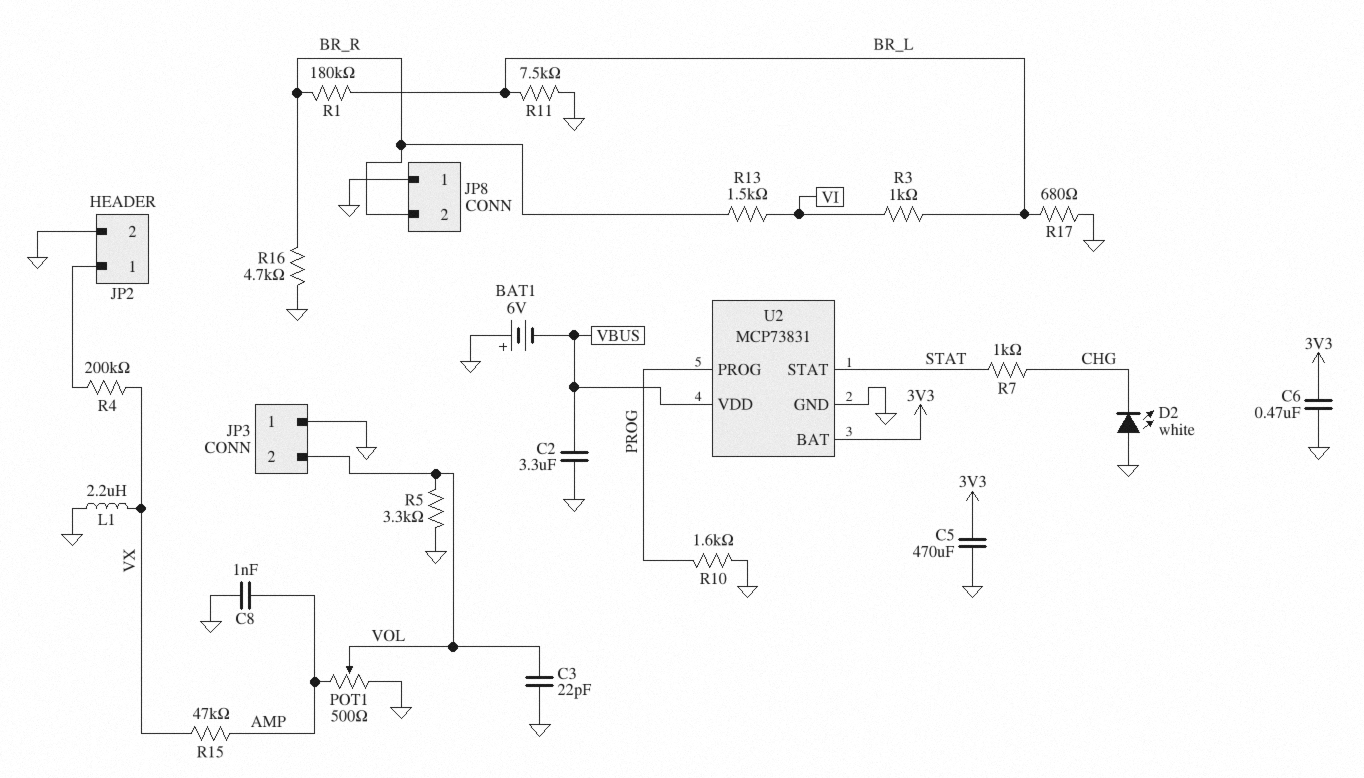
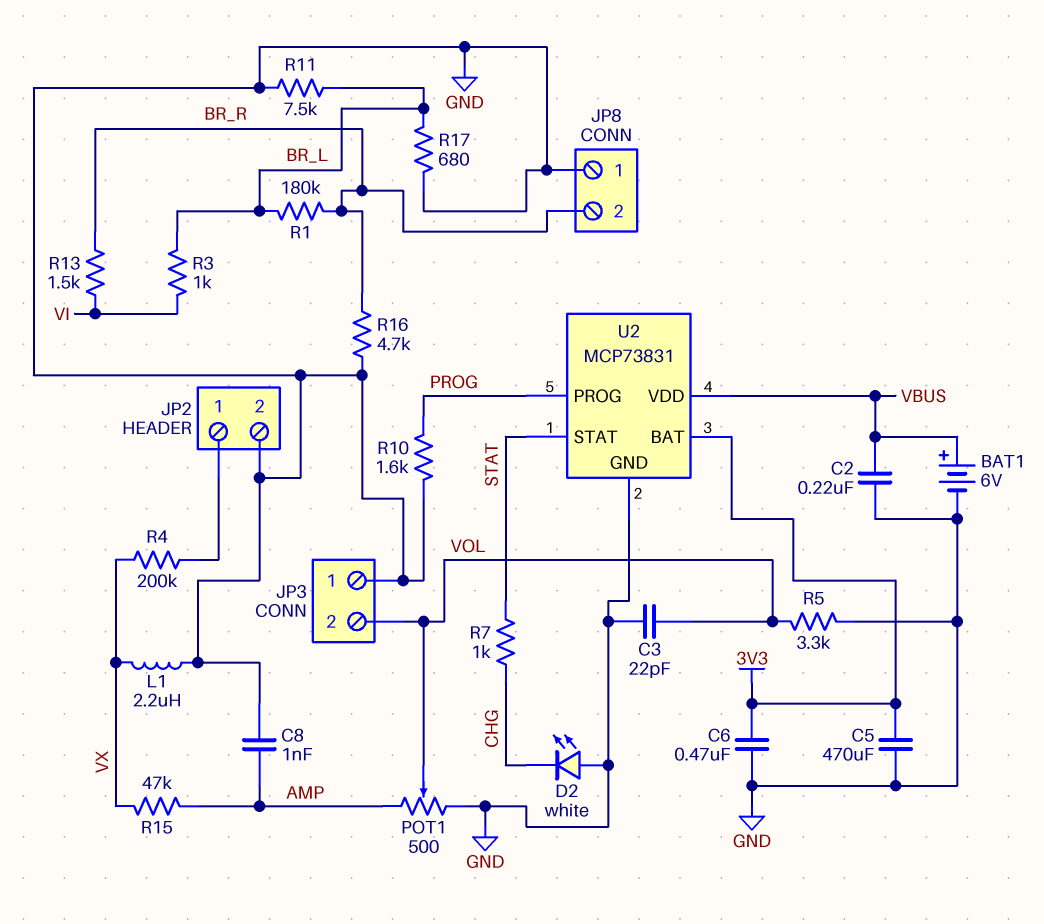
BAT1: 6V (plus GND, minus VBUS) -> 6V (plus VBUS, minus GND)
C2: 3.3uF (GND, VBUS) -> 220nF (GND, VBUS)

